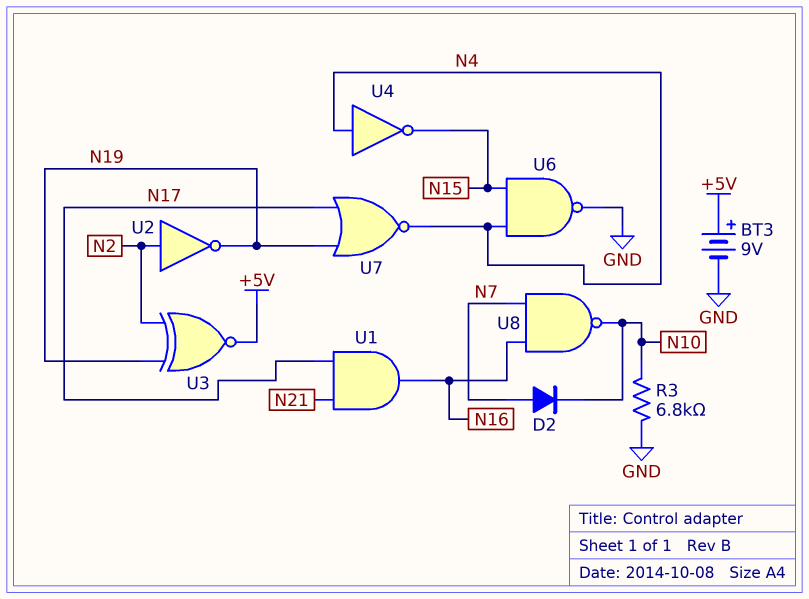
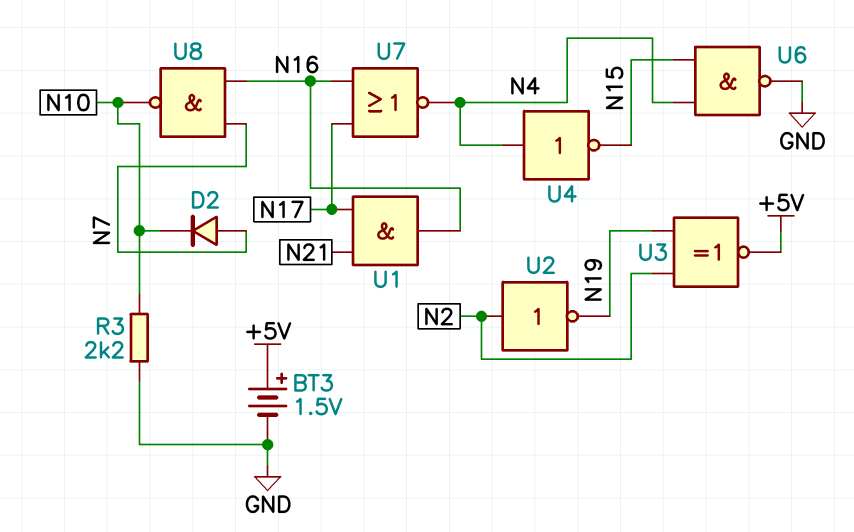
BT3: 9V (plus +5V, minus GND) -> 1.5V (plus +5V, minus GND)
R3: 6.8k (GND, N10) -> 2.2k (GND, N10)
U7: NOR (in N17, in N19, out N4) -> NOR (in N16, in N17, out N4)

